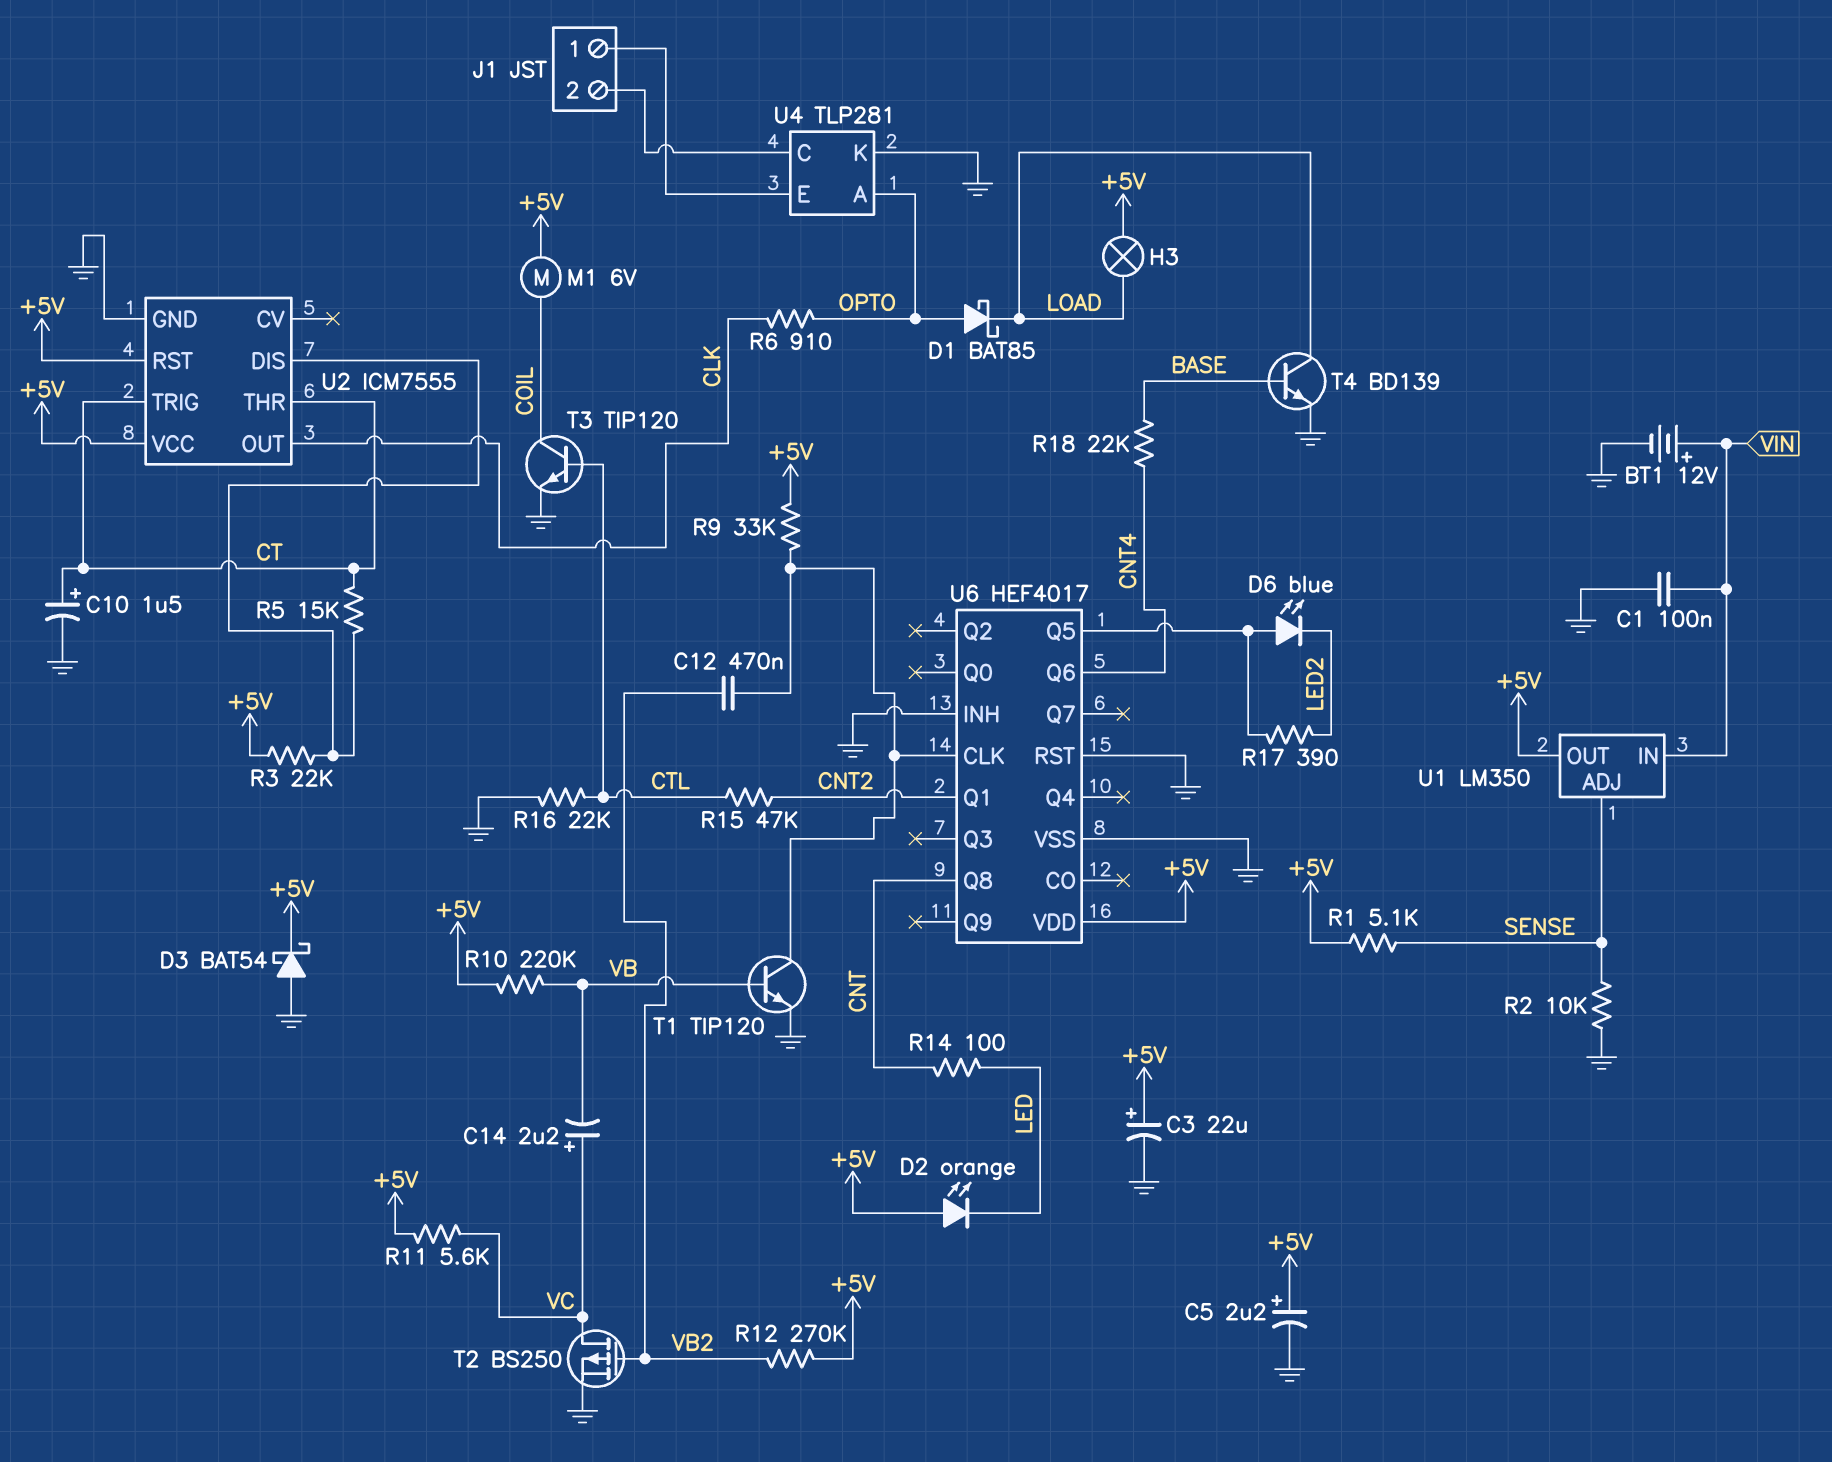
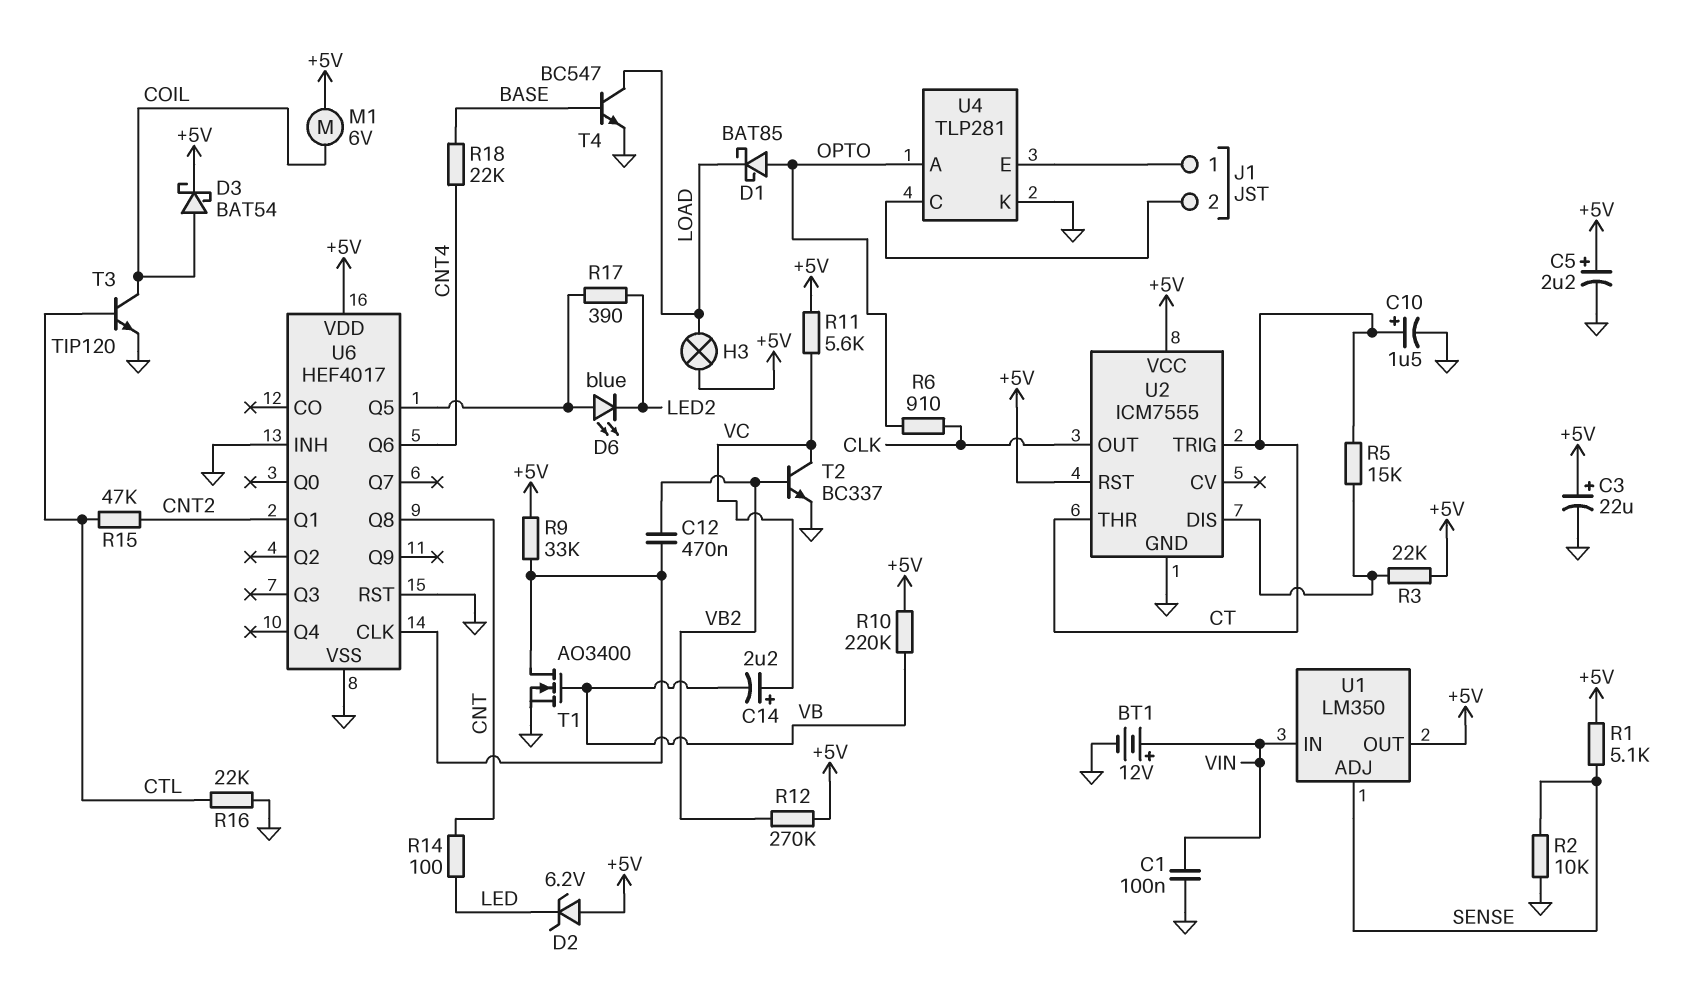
D2: LED orange (A +5V, K LED) -> zener 6.2V (A +5V, K LED)
D3: schottky BAT54 (A GND, K +5V) -> schottky BAT54 (A COIL, K +5V)
T1: NPN TIP120 (B VB, C U6/CLK, E GND) -> NMOS AO3400 (G VB, D U6/CLK, S GND)
T2: PMOS BS250 (G VB2, D VC, S GND) -> NPN BC337 (B VB2, C VC, E GND)
T4: NPN BD139 (B BASE, C LOAD, E GND) -> NPN BC547 (B BASE, C LOAD, E GND)

